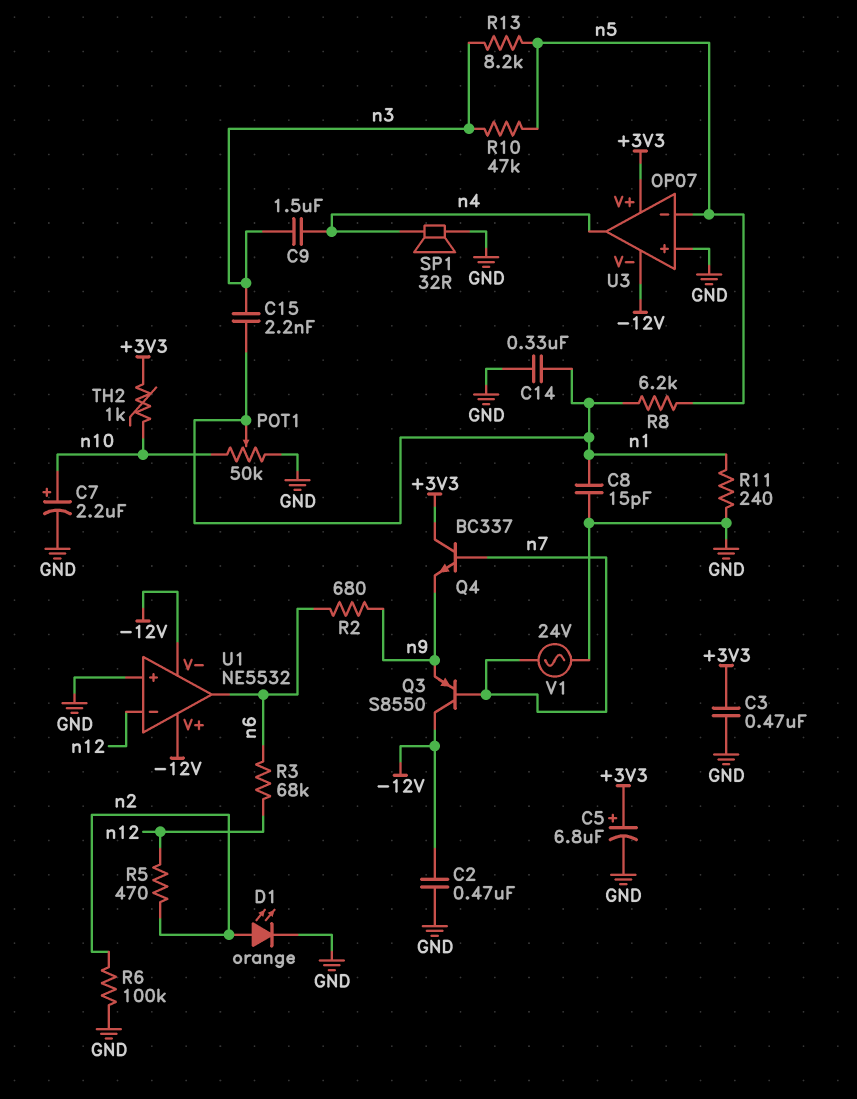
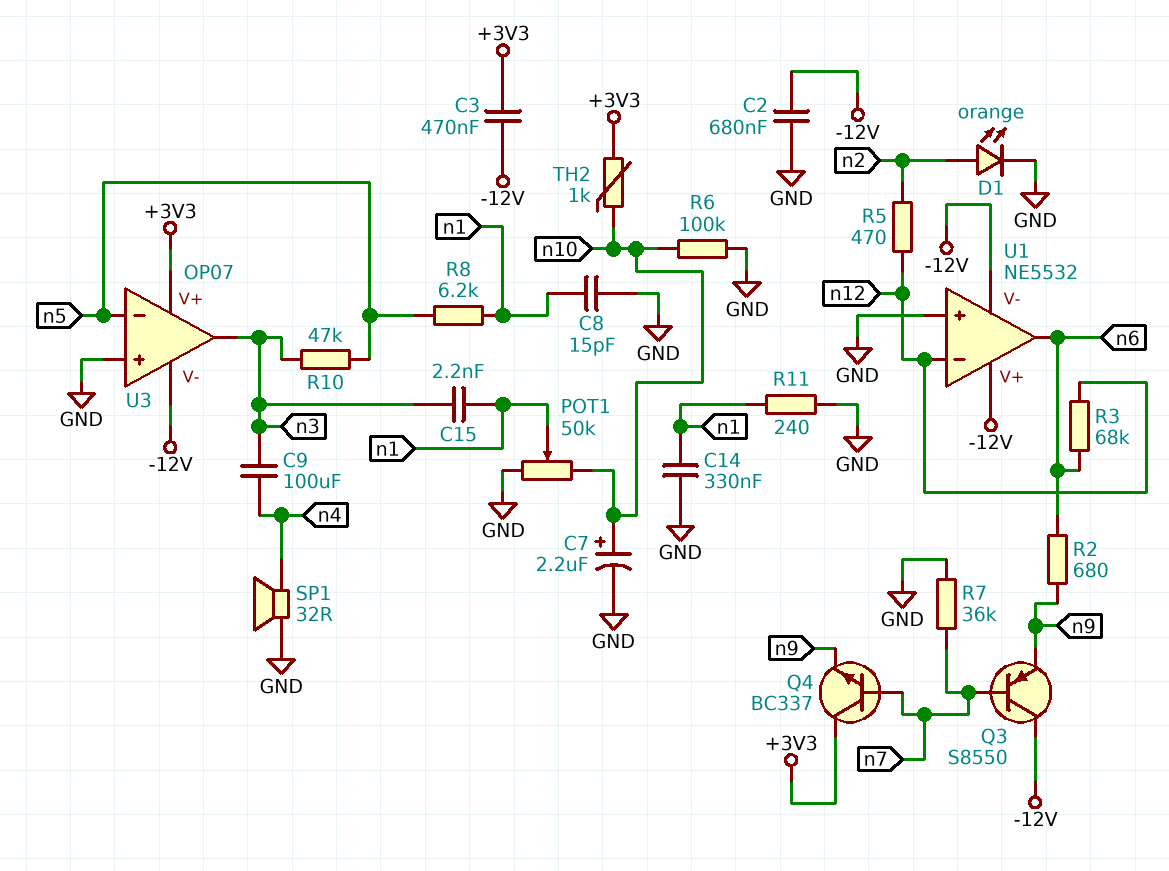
C2: 470nF (-12V, GND) -> 680nF (-12V, GND)
C3: 470nF (+3V3, GND) -> 470nF (+3V3, -12V)
C5: 6.8uF (plus +3V3, minus GND) -> none
C9: 1.5uF (n3, n4) -> 100uF (n3, n4)
R6: 100k (GND, n2) -> 100k (GND, n10)
R7: none -> 36k (GND, n7)
R13: 8.2k (n3, n5) -> none
U3 pin out: n4 -> n3
V1: AC 24V (GND, n7) -> none

